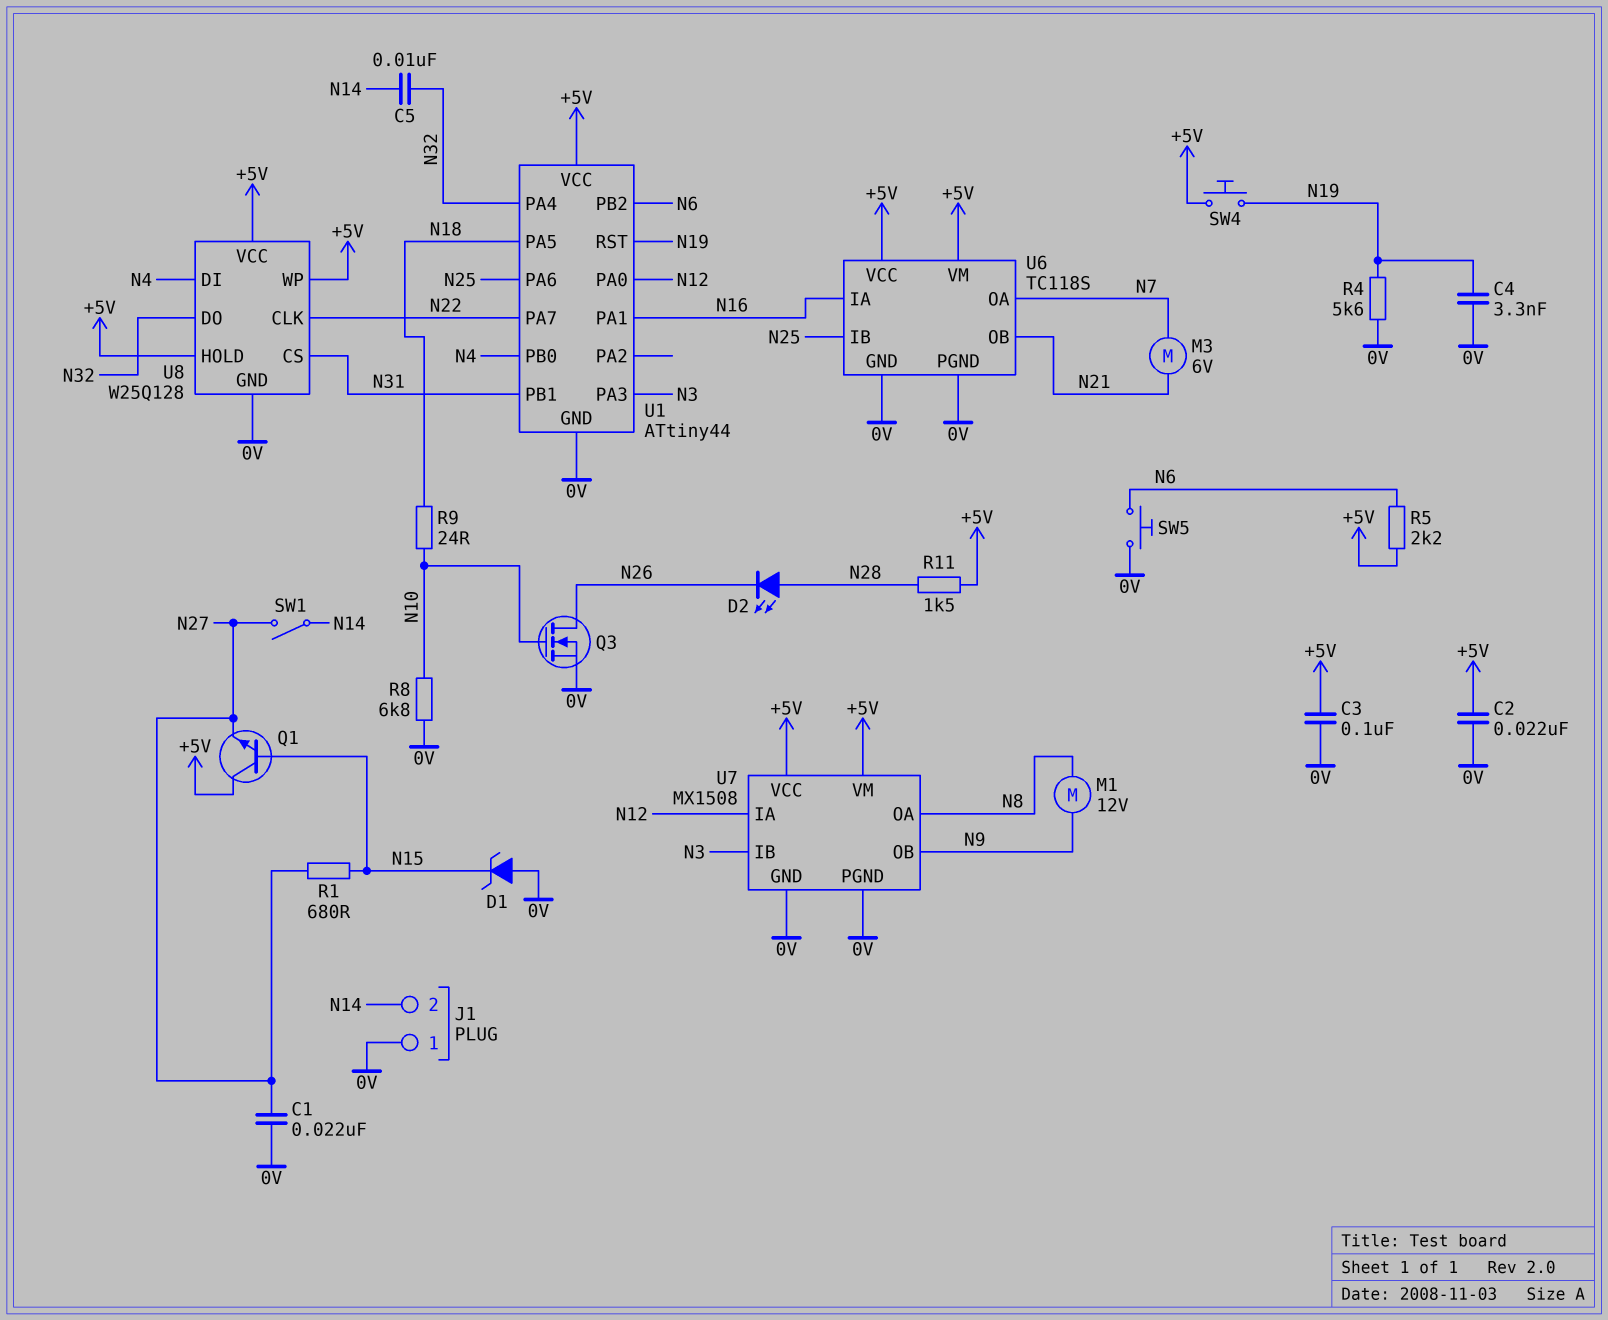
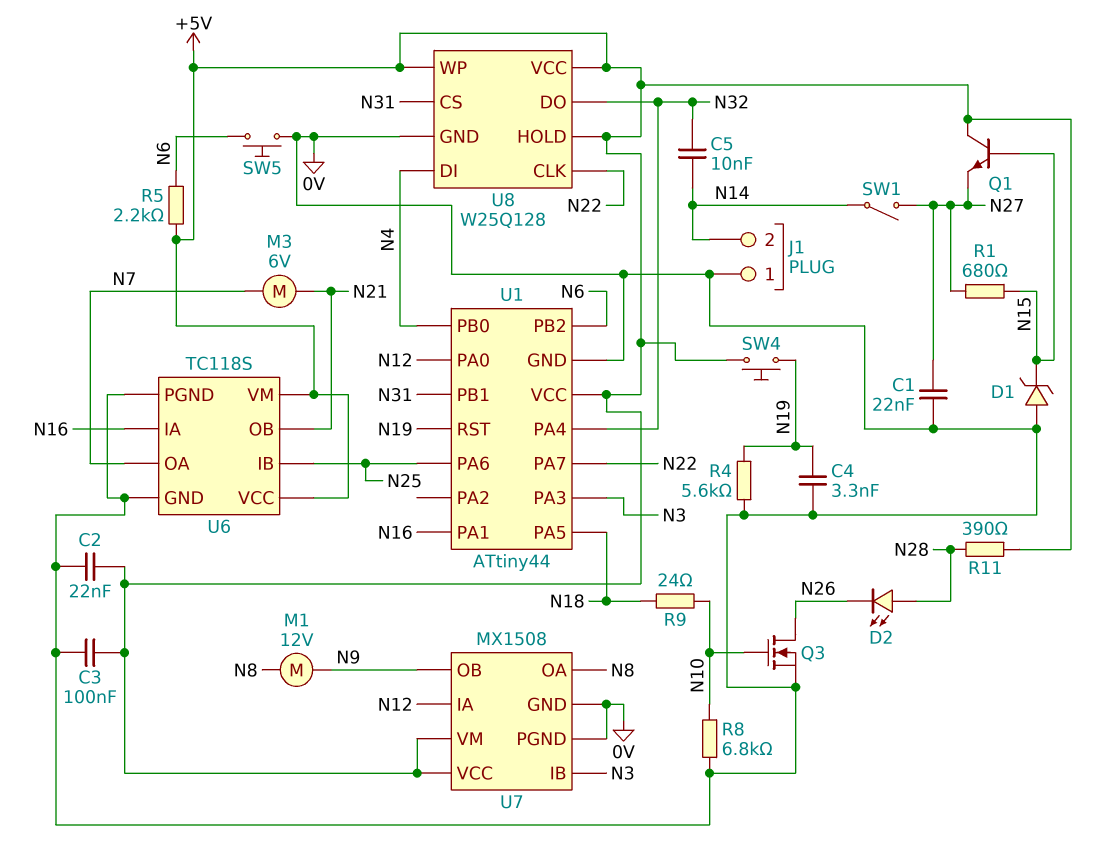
R11: 1.5k (+5V, N28) -> 390 (+5V, N28)

